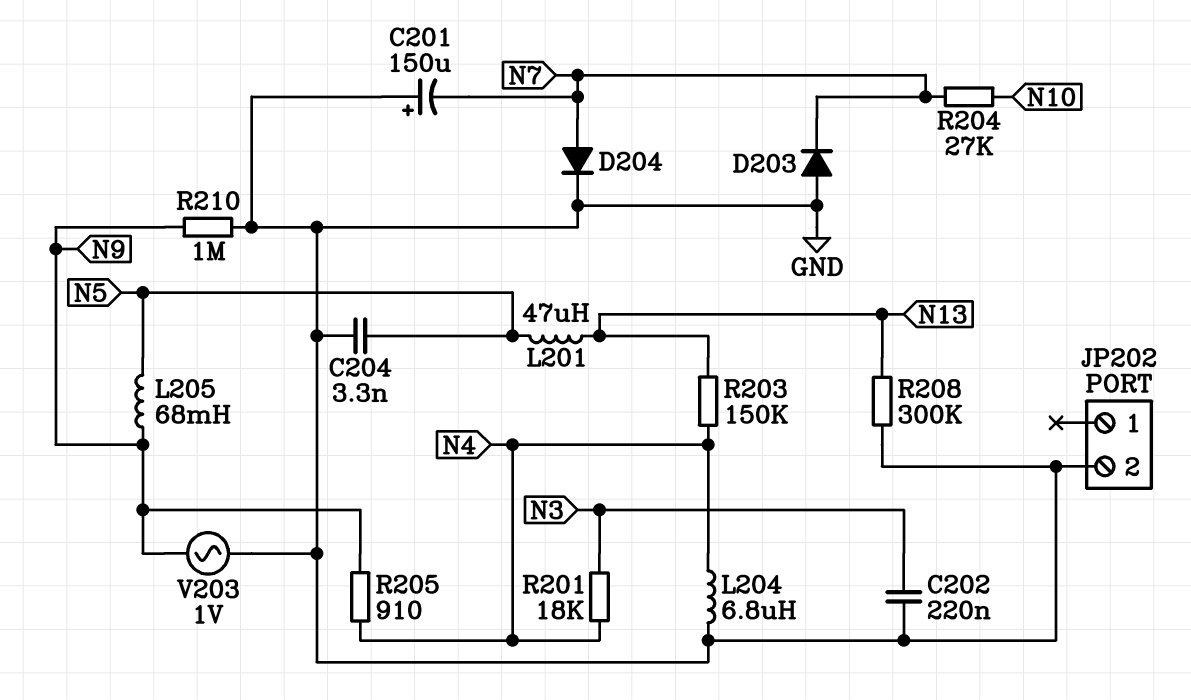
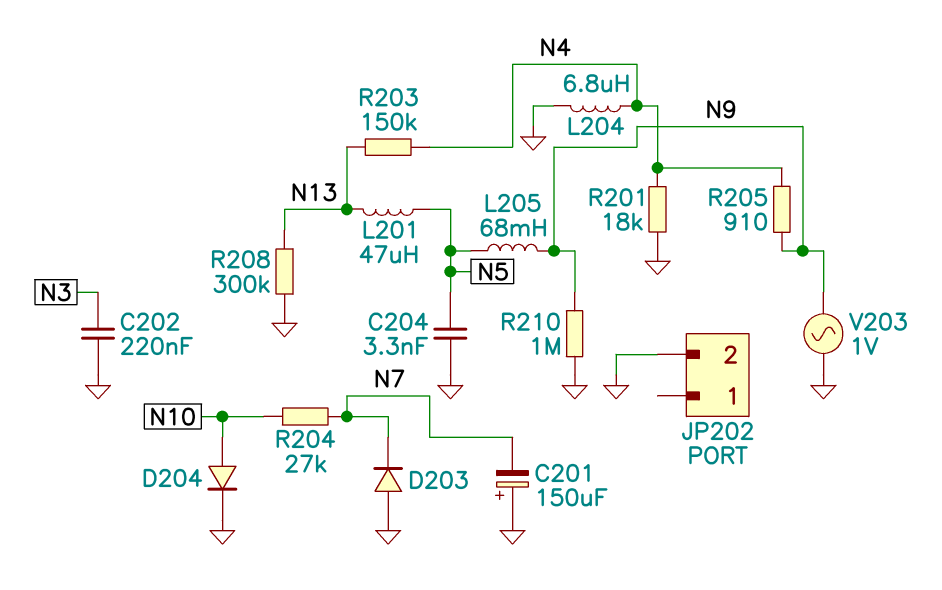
D204: diode (A N7, K GND) -> diode (A N10, K GND)
R201: 18k (N3, N4) -> 18k (GND, N4)

